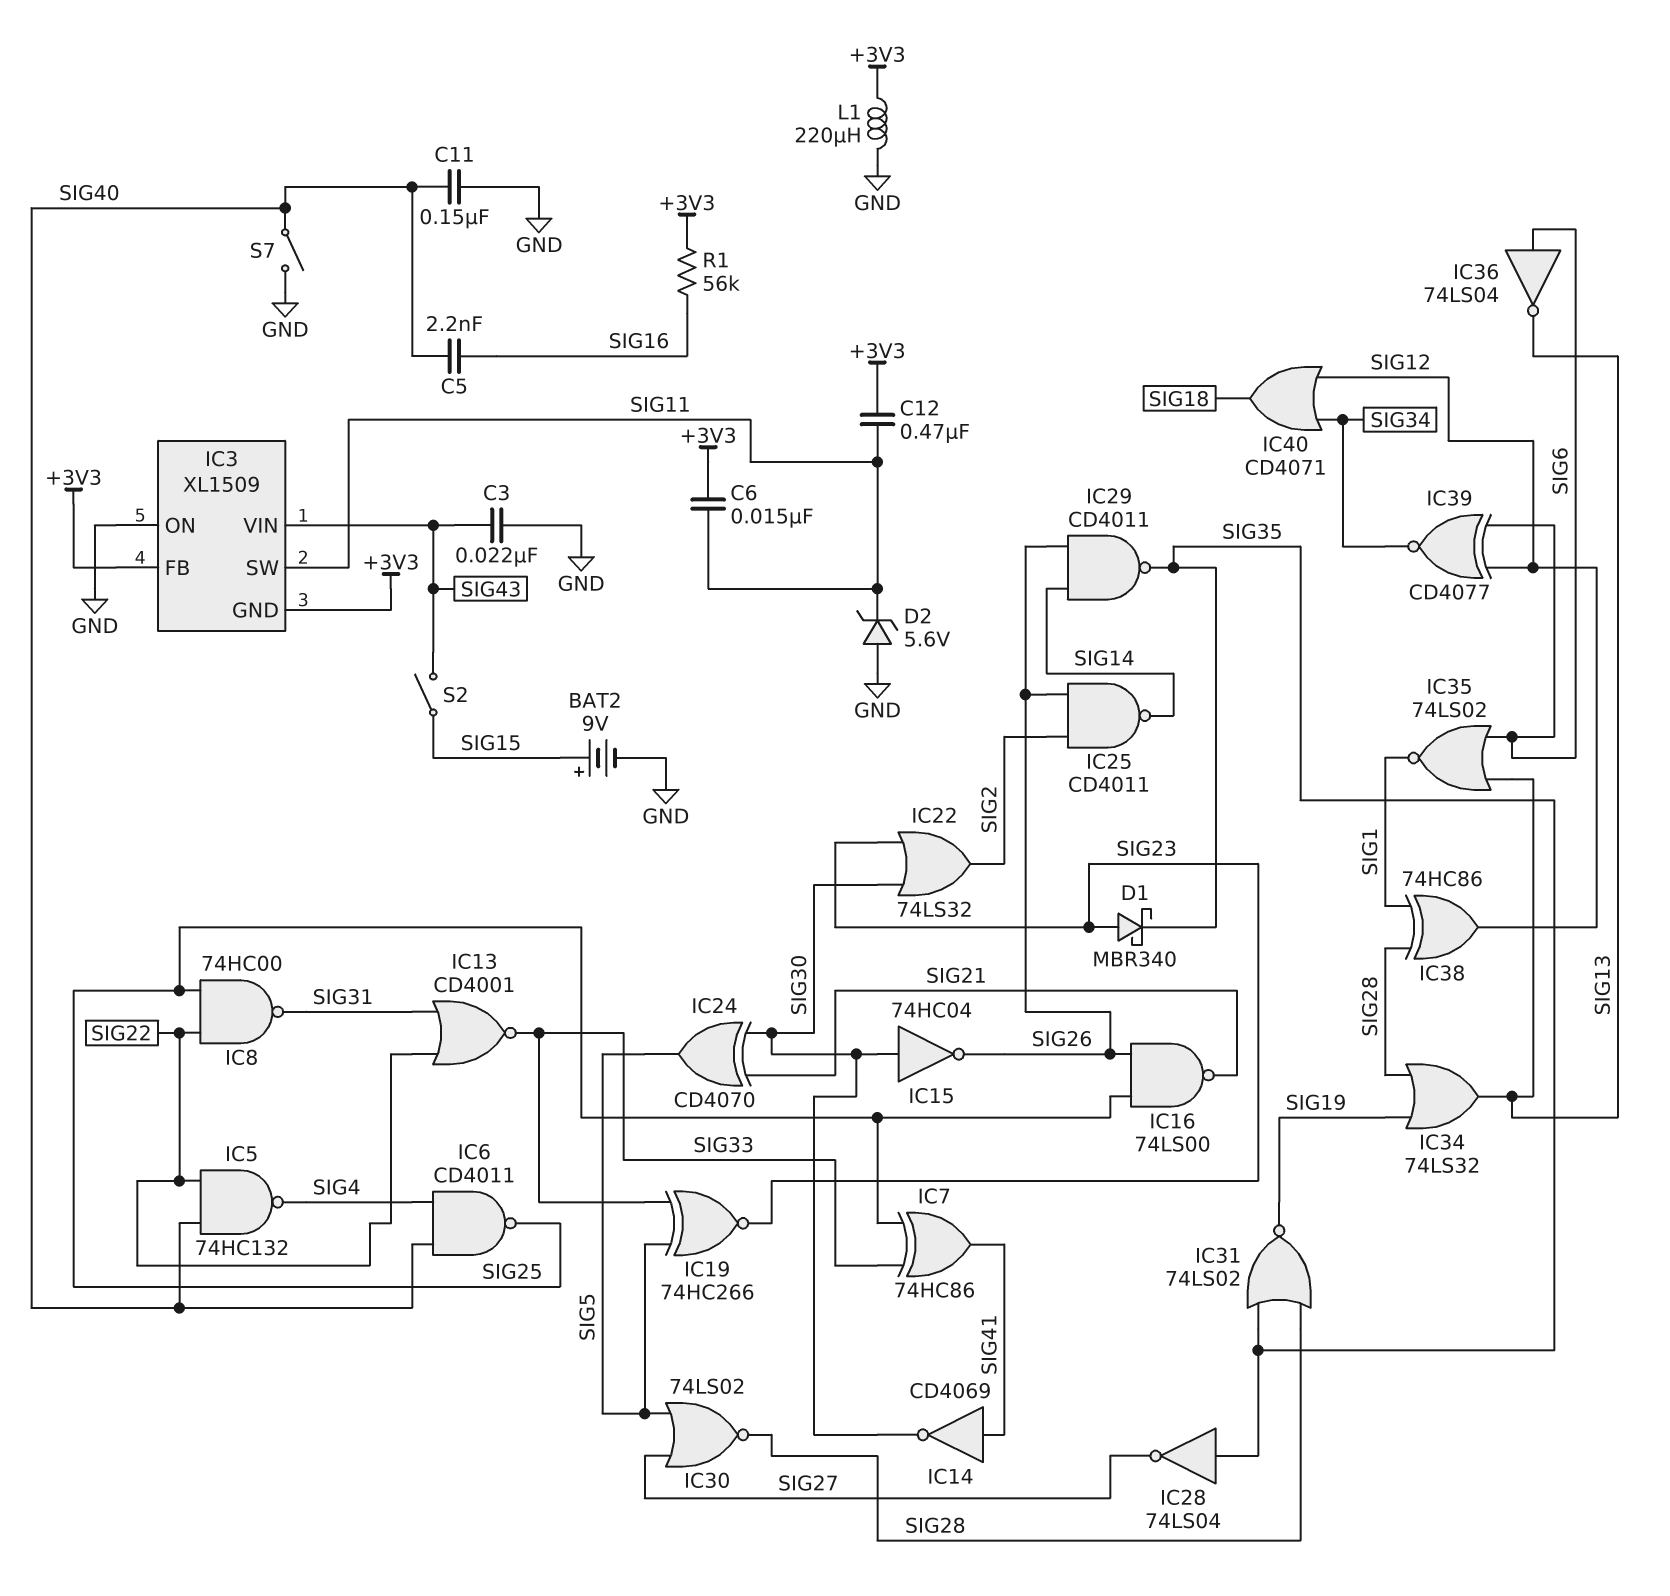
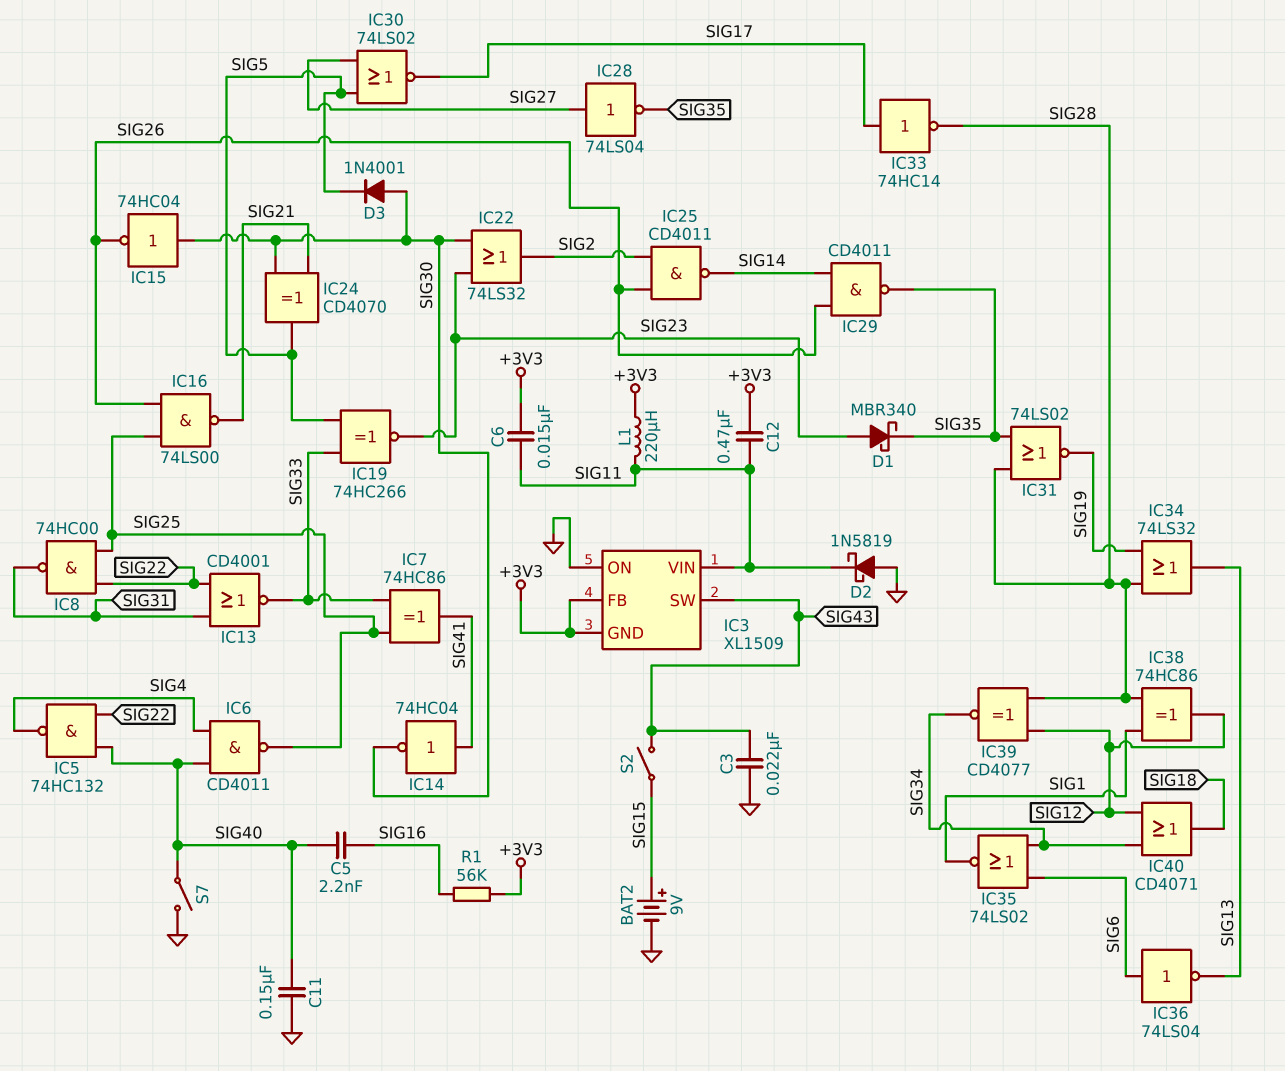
D2: zener 5.6V (A GND, K SIG11) -> schottky 1N5819 (A GND, K SIG11)
D3: none -> diode 1N4001 (A SIG30, K SIG5)
IC3 pin SW: SIG11 -> SIG43
IC3 pin VIN: SIG43 -> SIG11
IC14: NOT CD4069 (in SIG41, out SIG30) -> NOT 74HC04 (in SIG41, out SIG30)
IC28: NOT 74LS04 (in SIG35, out SIG27) -> NOT 74LS04 (in SIG27, out SIG35)
IC30: NOR 74LS02 (in SIG5, in SIG27, out SIG28) -> NOR 74LS02 (in SIG5, in SIG27, out SIG17)
IC33: none -> NOT 74HC14 (in SIG17, out SIG28)
IC35: NOR 74LS02 (in SIG6, in SIG13, out SIG1) -> NOR 74LS02 (in SIG6, in SIG34, out SIG1)
IC39: XNOR CD4077 (in SIG6, in SIG12, out SIG34) -> XNOR CD4077 (in SIG12, in SIG28, out SIG34)
L1: 220uH (+3V3, GND) -> 220uH (+3V3, SIG11)

